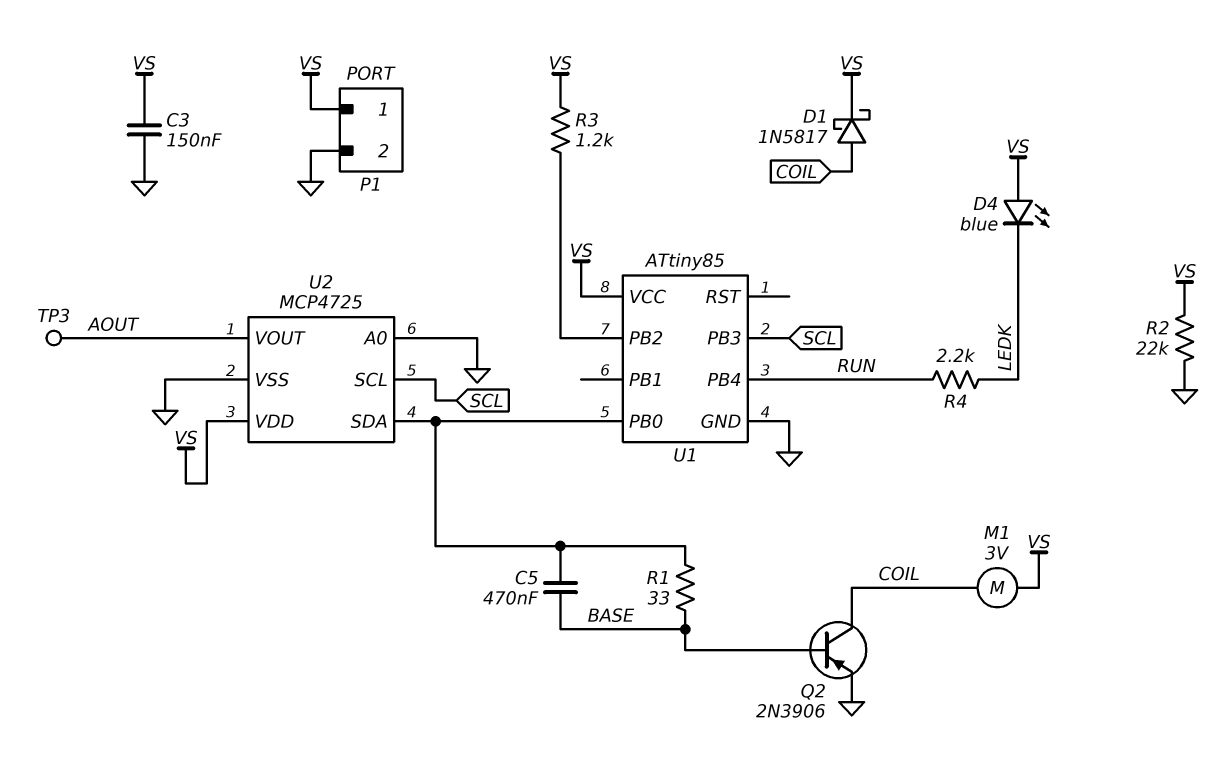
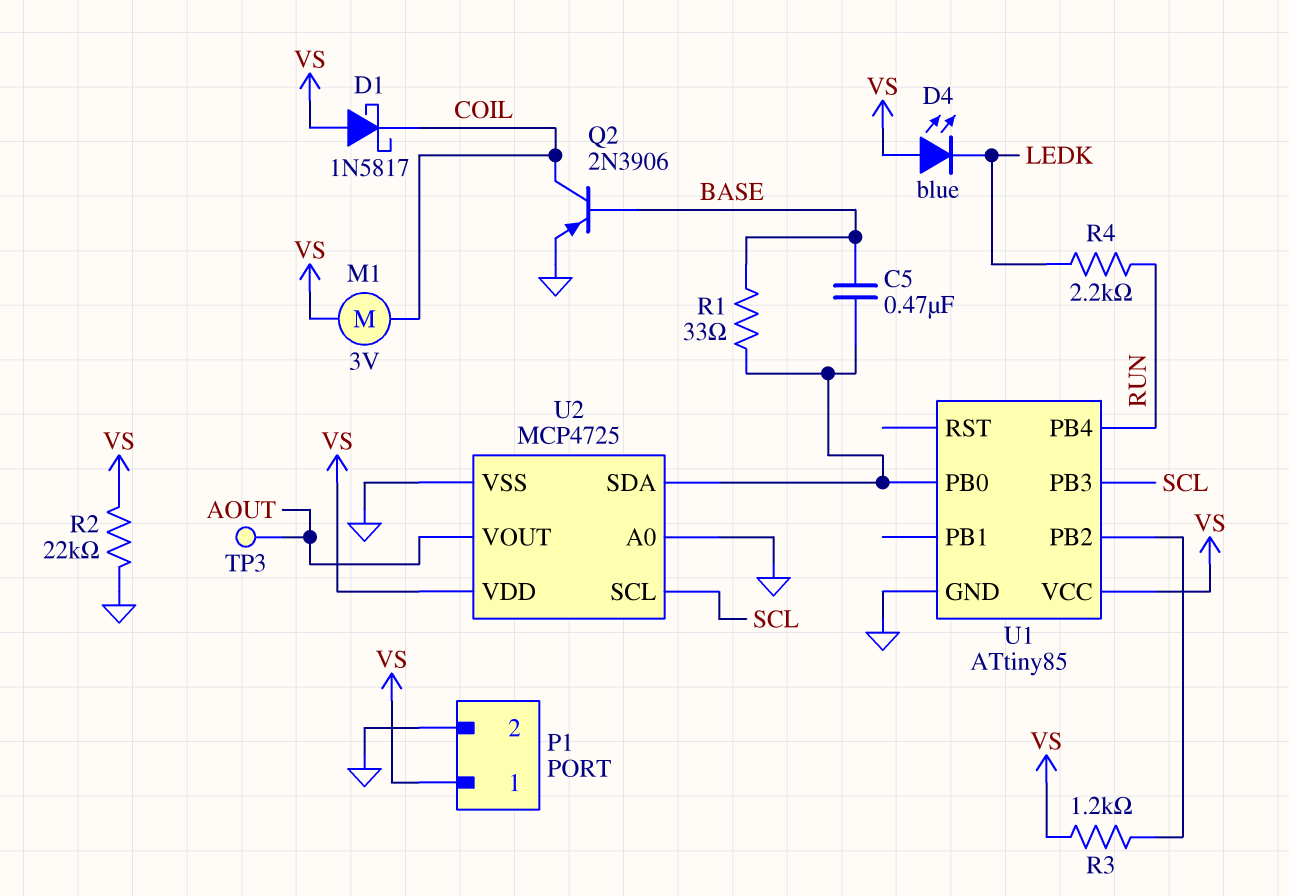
C3: 150nF (GND, VS) -> none
D1: schottky 1N5817 (A COIL, K VS) -> schottky 1N5817 (A VS, K COIL)

